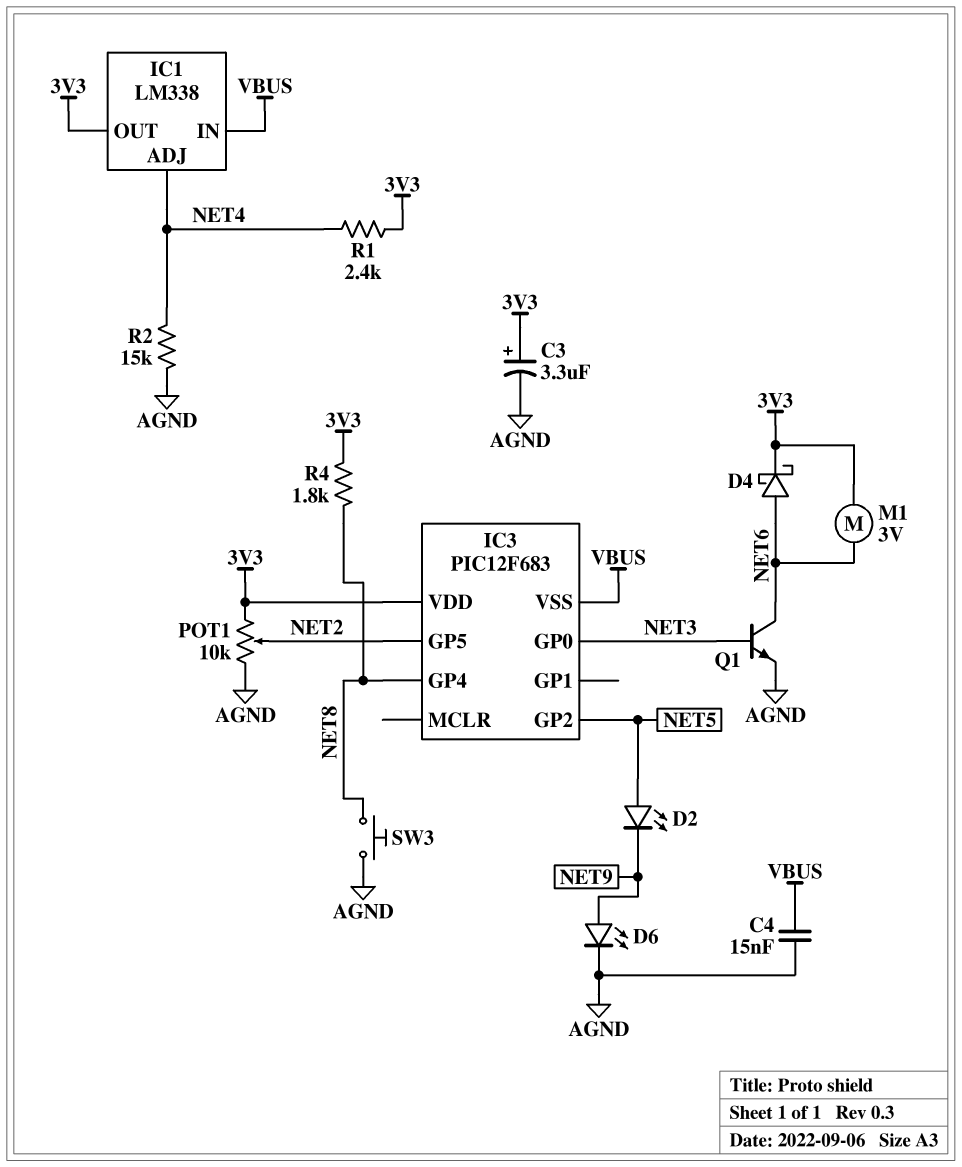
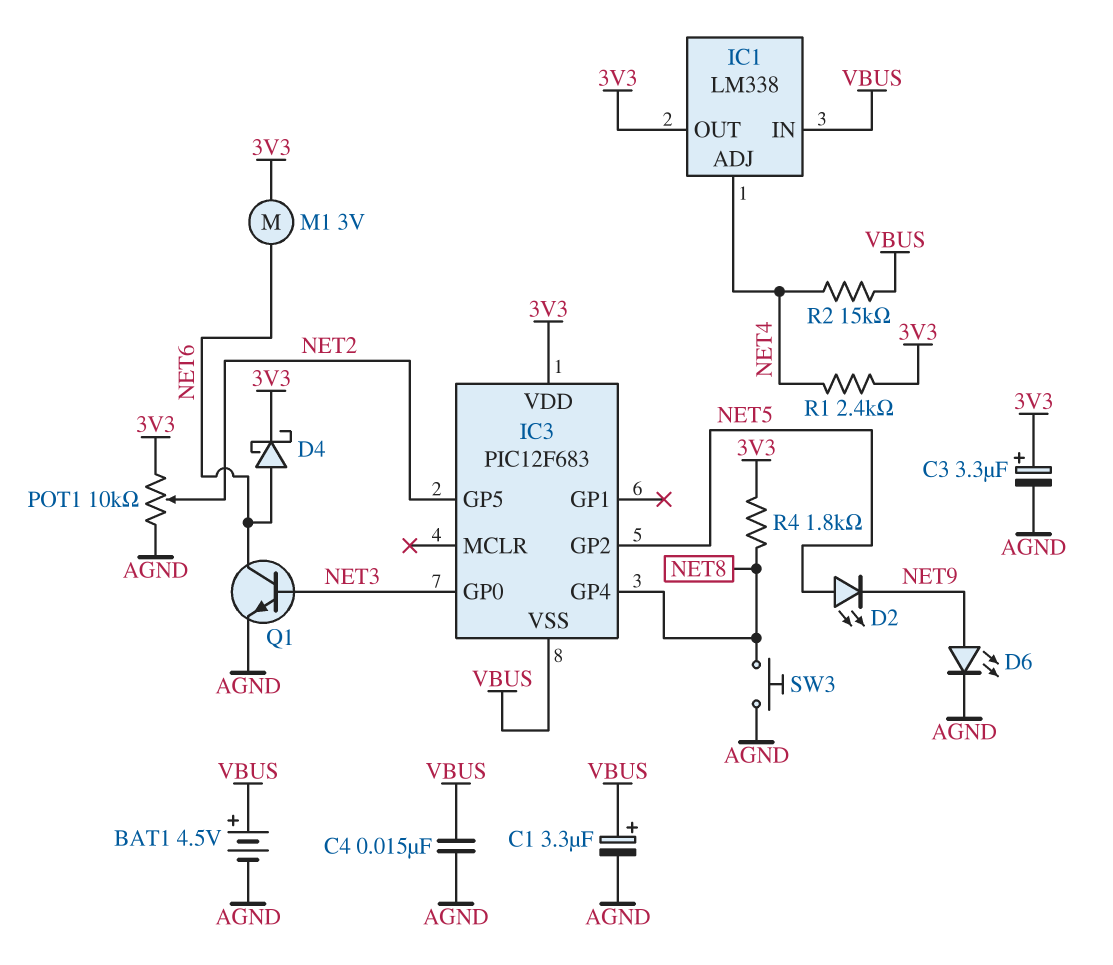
BAT1: none -> 4.5V (plus VBUS, minus AGND)
C1: none -> 3.3uF (plus VBUS, minus AGND)
R2: 15k (AGND, NET4) -> 15k (NET4, VBUS)

